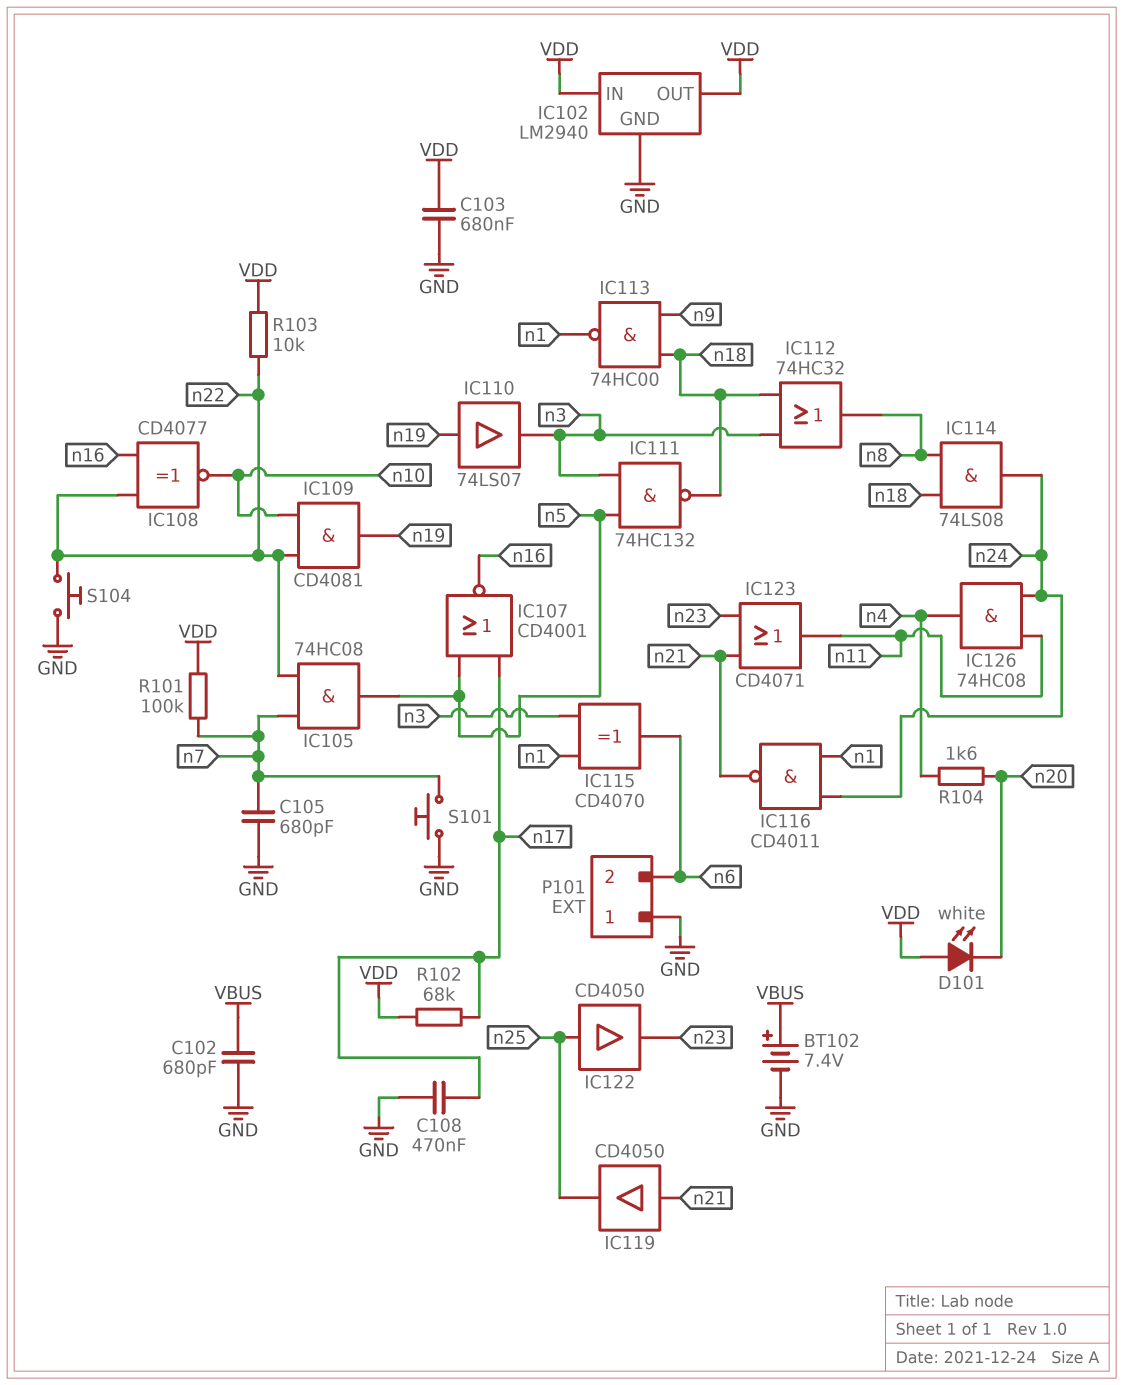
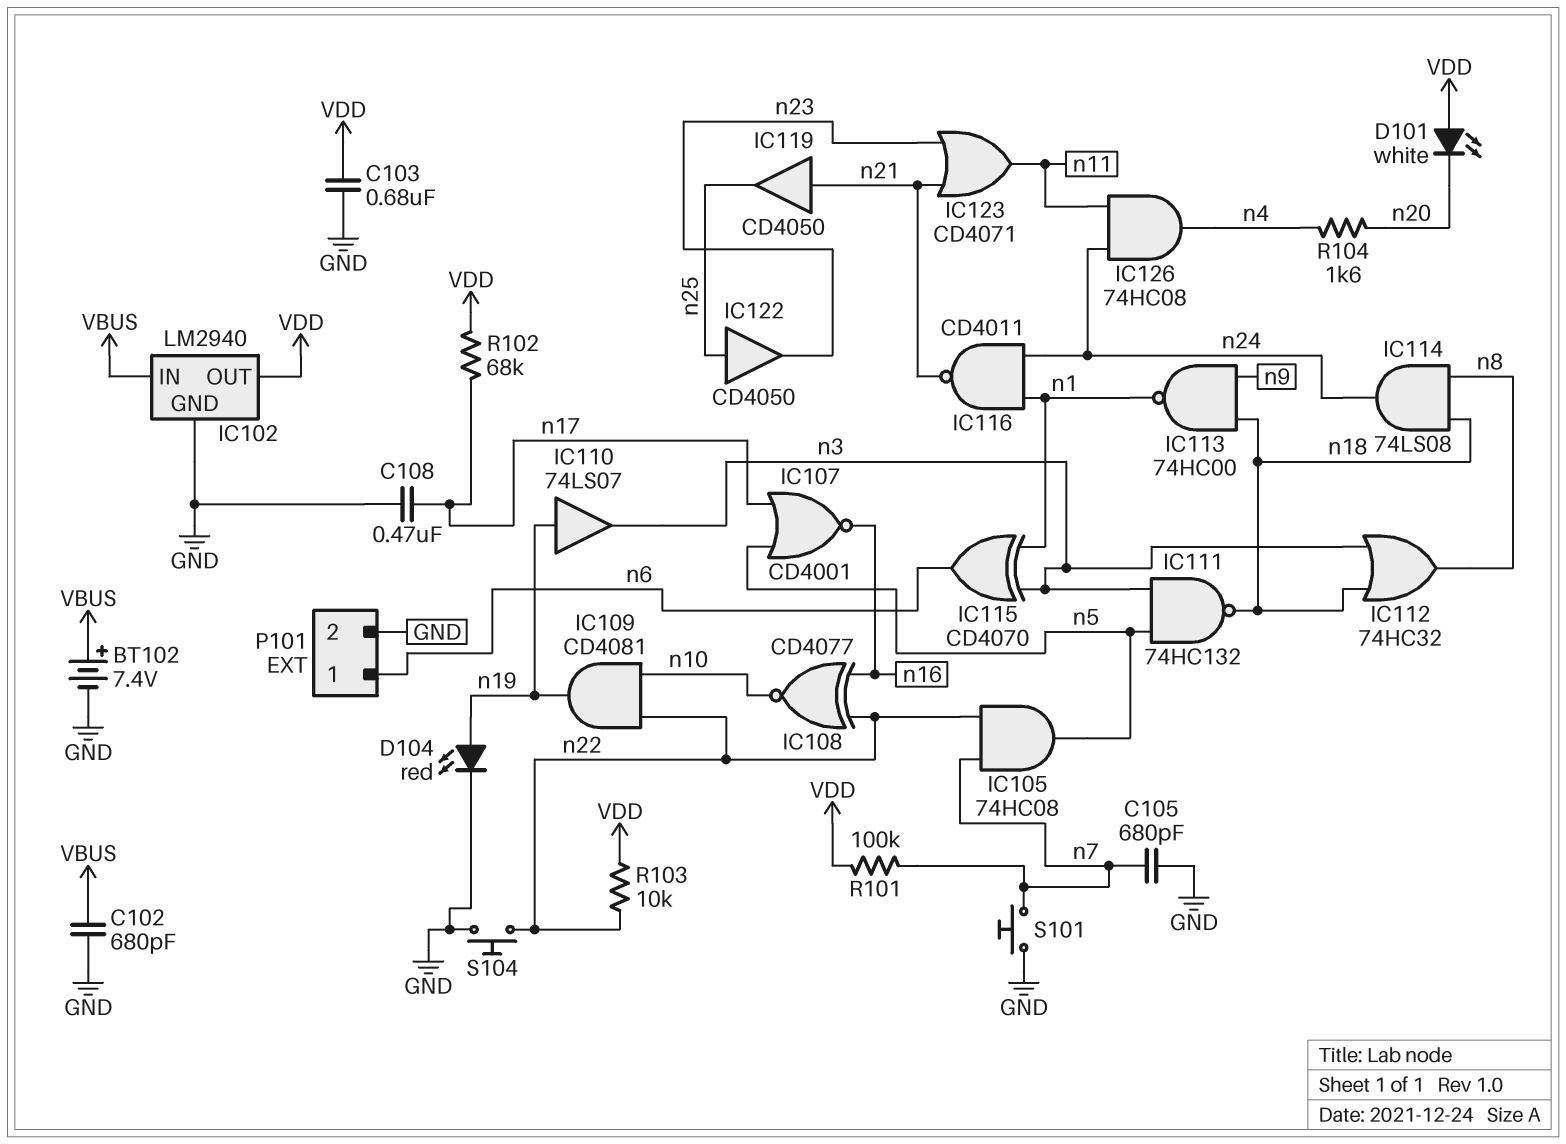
D104: none -> LED red (A n19, K GND)
IC102 pin IN: VDD -> VBUS
P101 pin 1: GND -> n6
P101 pin 2: n6 -> GND

